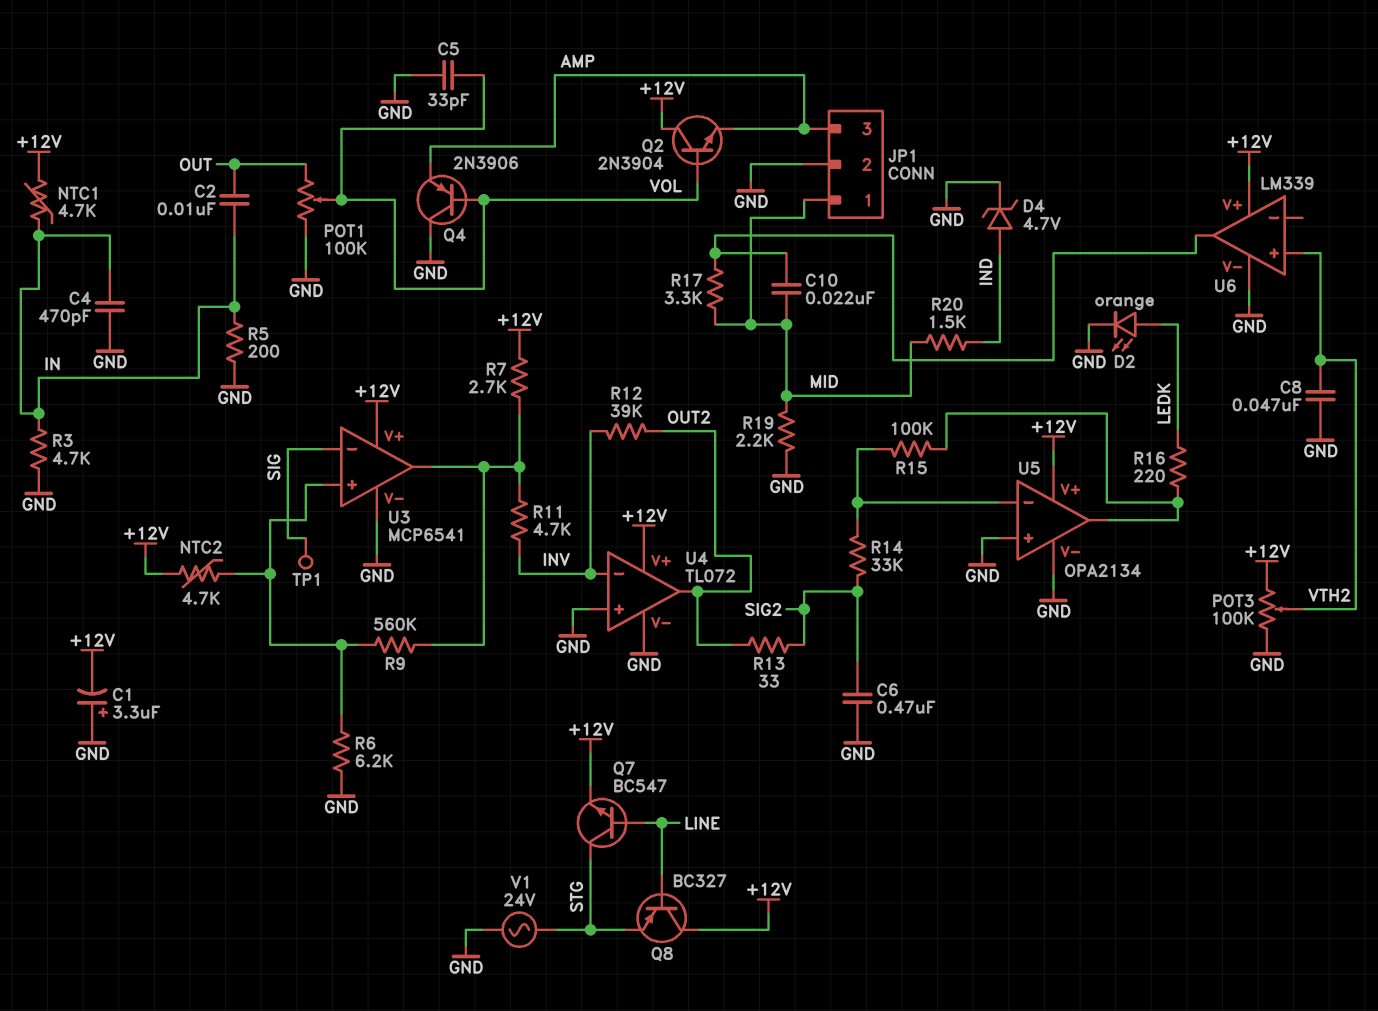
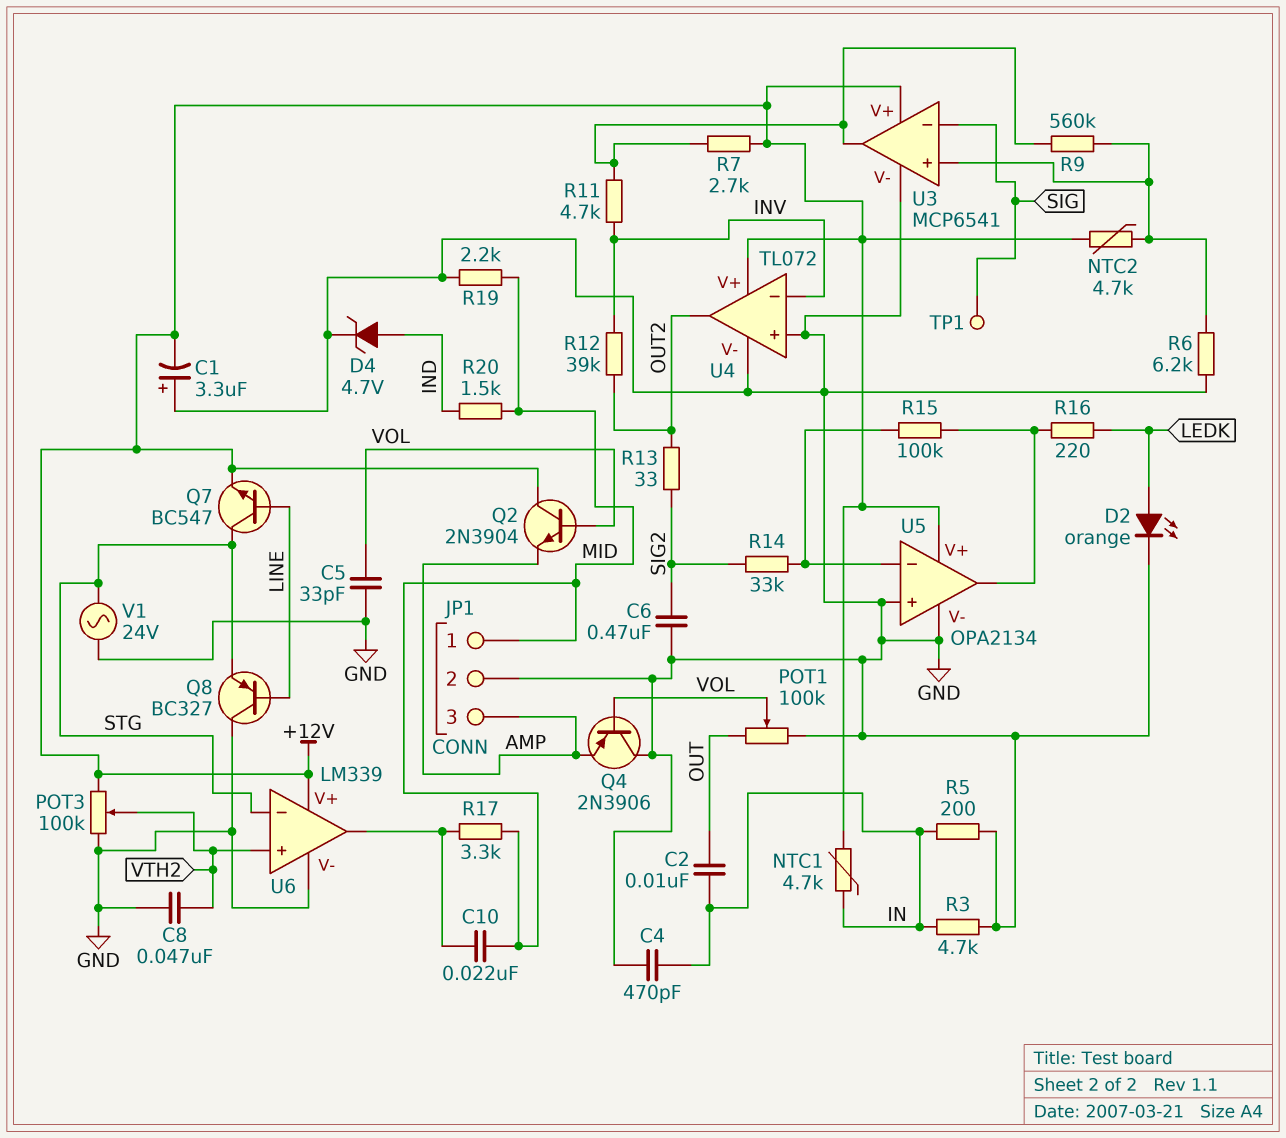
Q8: PNP BC327 (B LINE, C +12V, E STG) -> PNP BC327 (B LINE, C GND, E STG)
U6 pin in-: none -> STG

